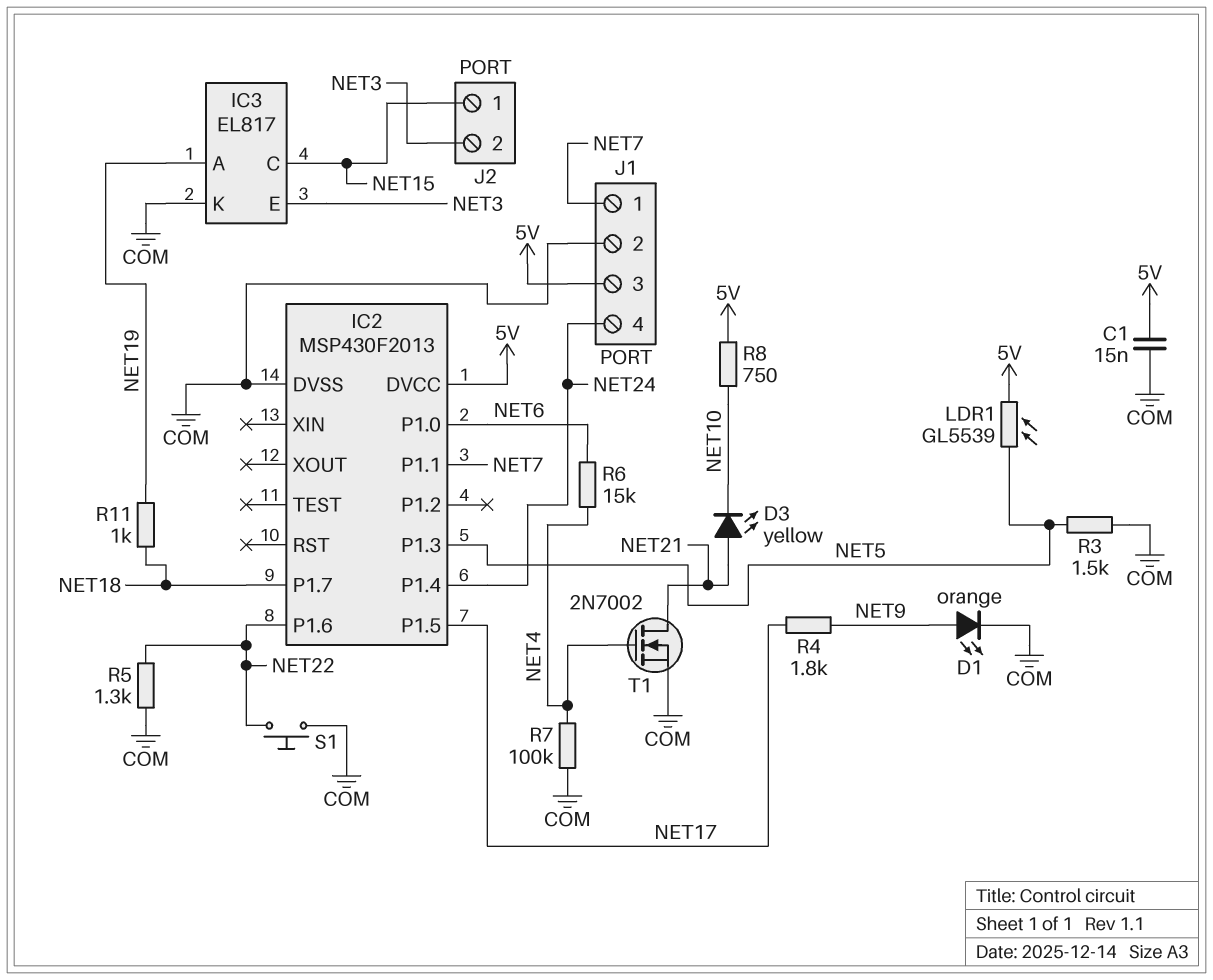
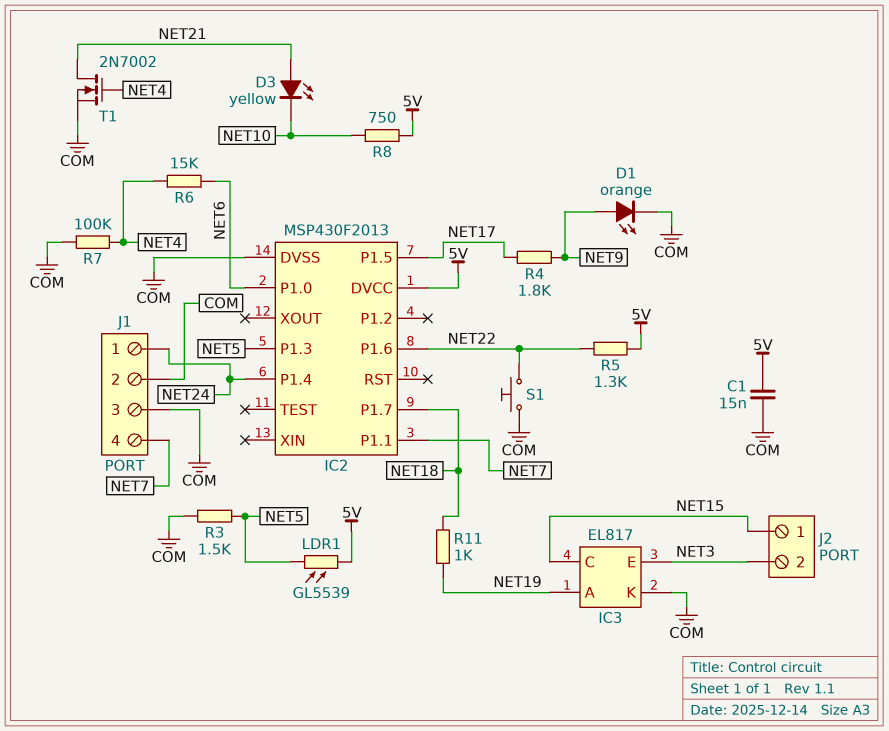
J1 pin 1: NET7 -> NET24
J1 pin 3: 5V -> COM
J1 pin 4: NET24 -> NET7
R5: 1.3k (COM, NET22) -> 1.3k (5V, NET22)

